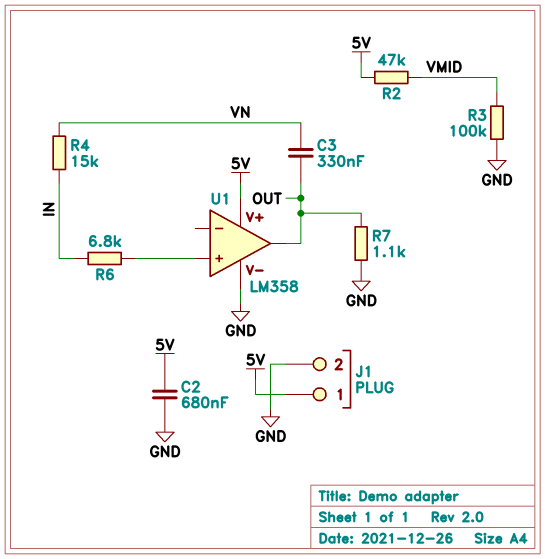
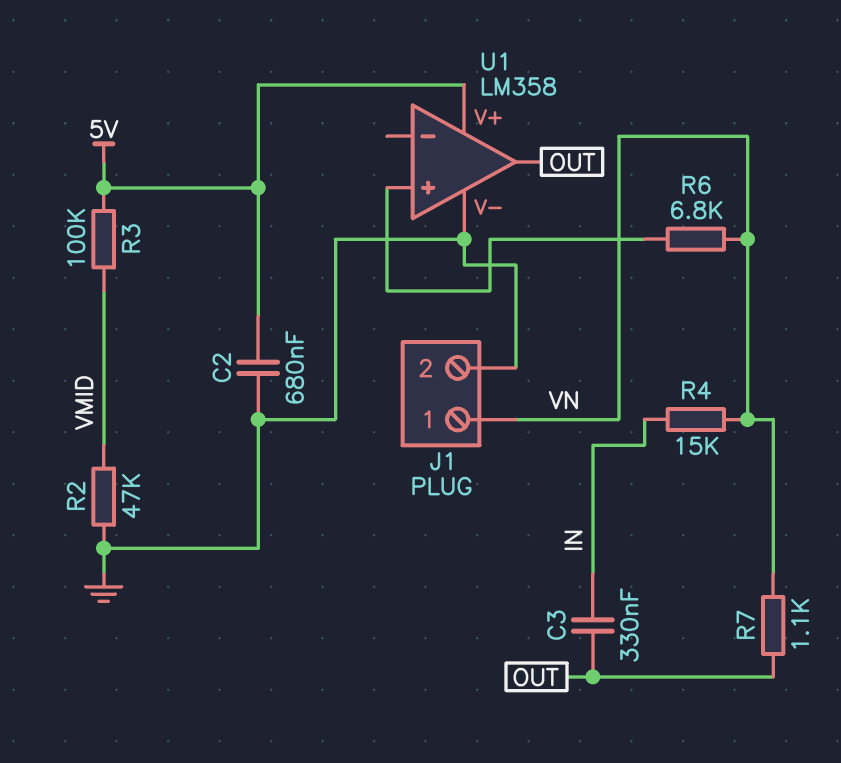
C3: 330nF (OUT, VN) -> 330nF (IN, OUT)
J1 pin 1: 5V -> VN
R2: 47k (5V, VMID) -> 47k (GND, VMID)
R3: 100k (GND, VMID) -> 100k (5V, VMID)
R6: 6.8k (IN, U1/in+) -> 6.8k (U1/in+, VN)
R7: 1.1k (GND, OUT) -> 1.1k (OUT, VN)

